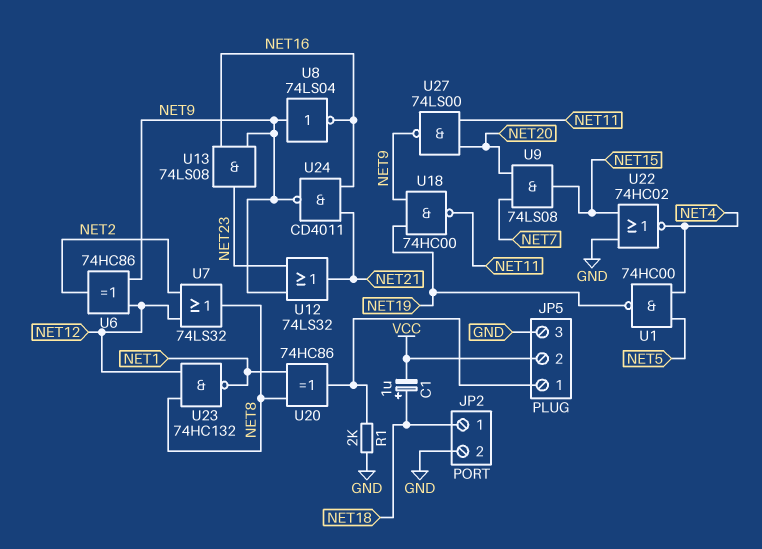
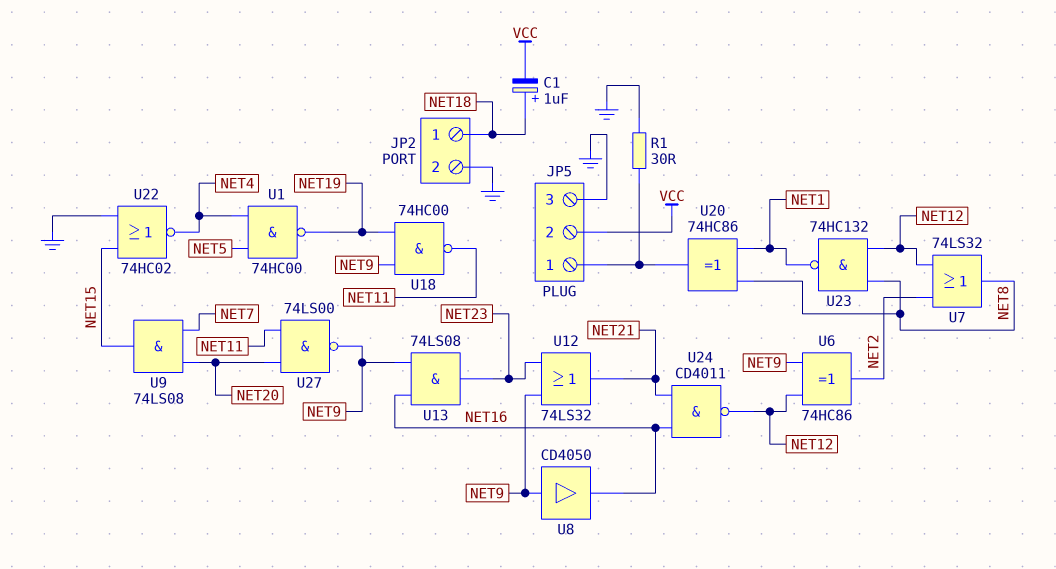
R1: 2k (GND, JP5/1) -> 30 (GND, JP5/1)
U8: NOT 74LS04 (in NET9, out NET16) -> buffer CD4050 (in NET9, out NET16)
U24: NAND CD4011 (in NET16, in NET21, out NET9) -> NAND CD4011 (in NET16, in NET21, out NET12)

